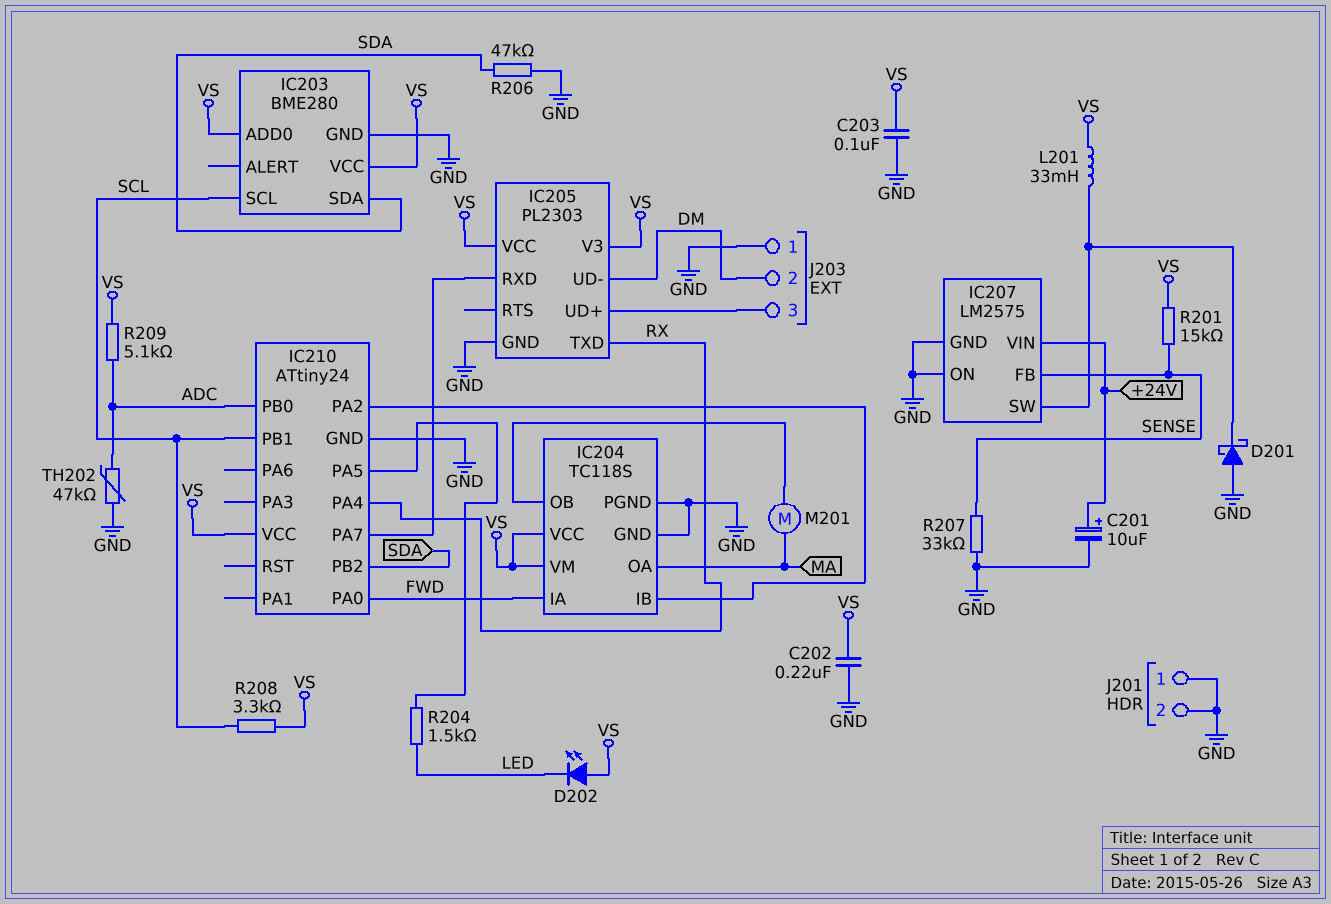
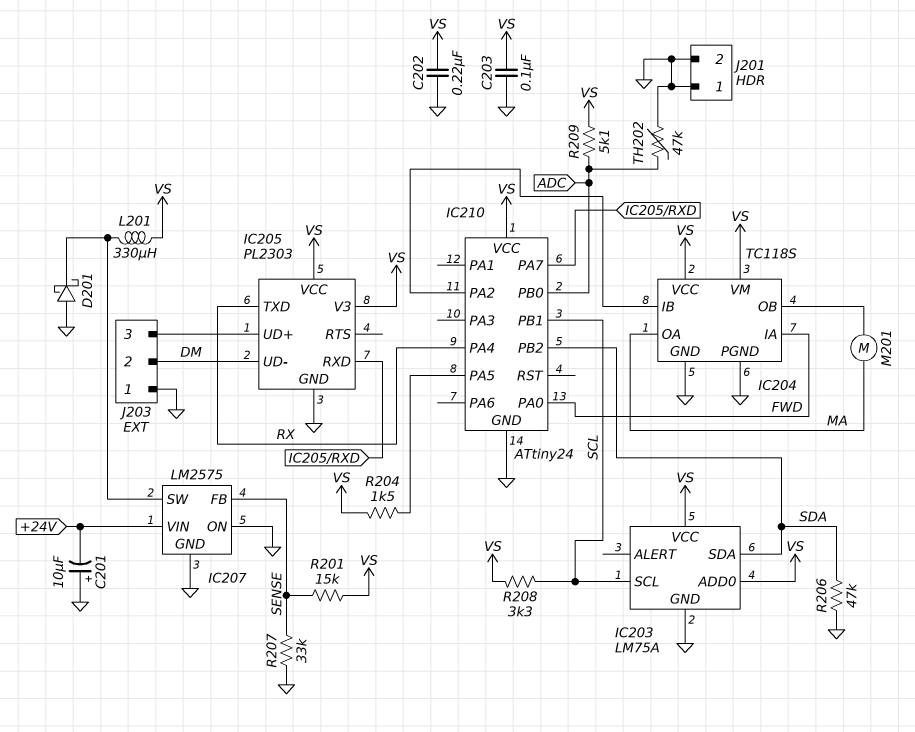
C201: 10uF (plus +24V, minus GND) -> 10uF (plus GND, minus +24V)
D202: LED (A VS, K LED) -> none
IC203: BME280 -> LM75A
L201: 33mH (IC207/SW, VS) -> 330uH (IC207/SW, VS)
R204: 1.5k (IC210/PA5, LED) -> 1.5k (IC210/PA5, VS)

